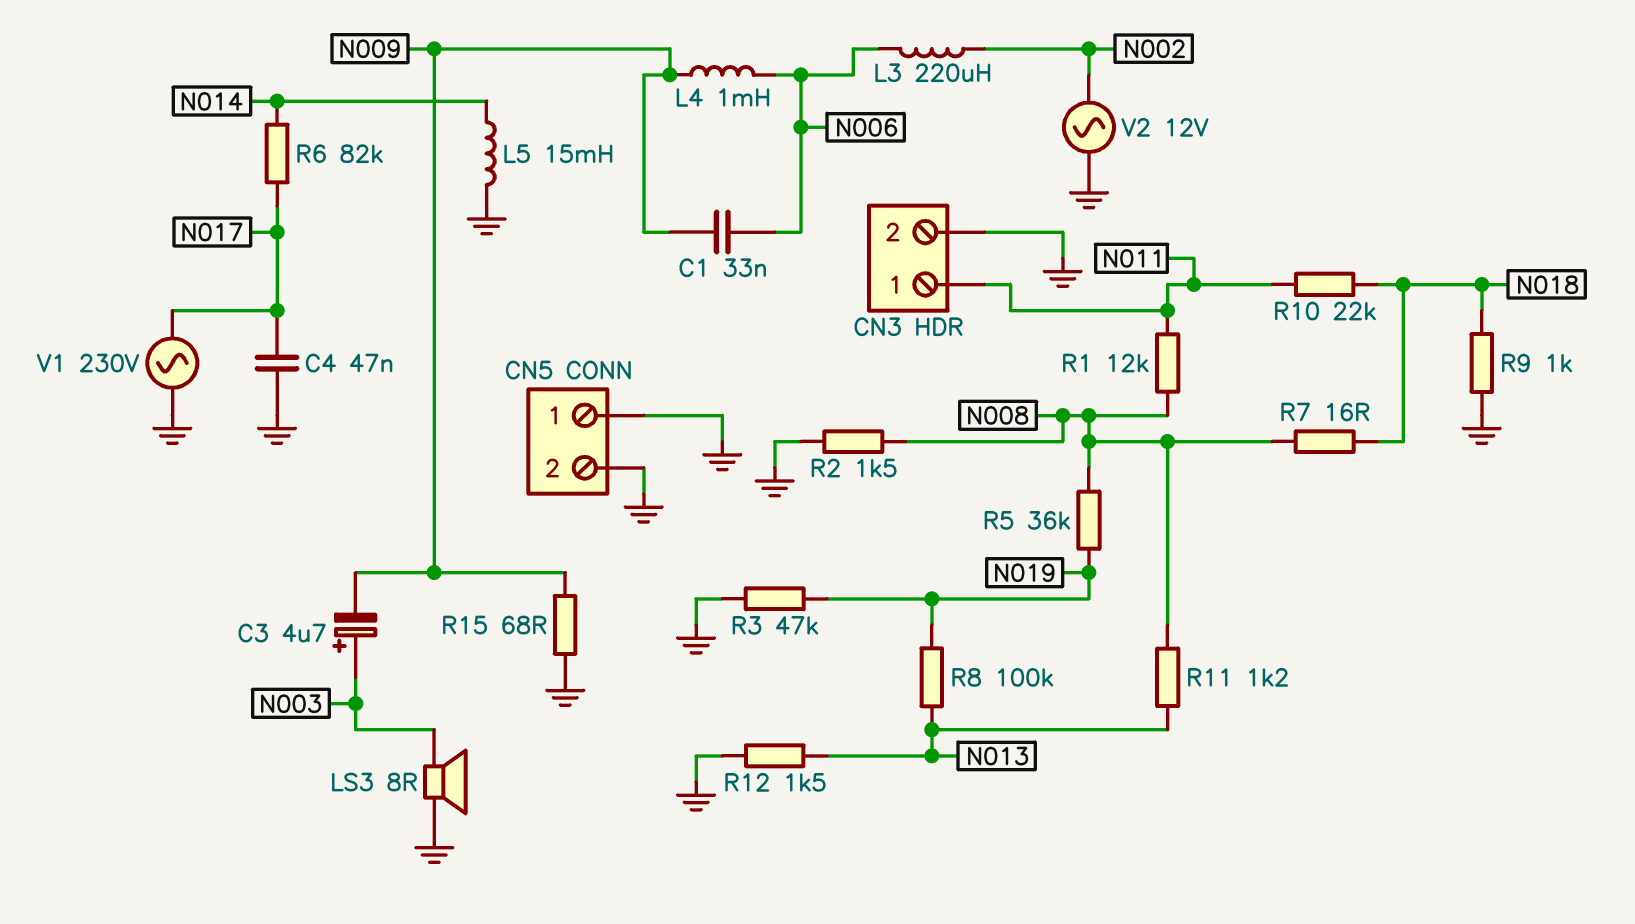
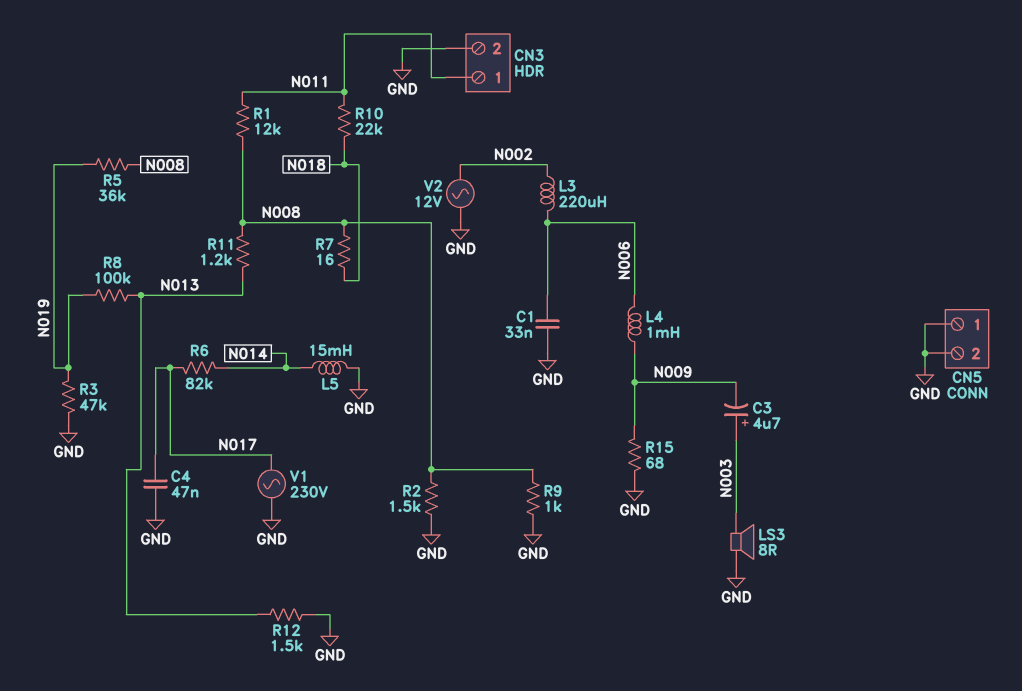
C1: 33nF (N006, N009) -> 33nF (GND, N006)
R9: 1k (GND, N018) -> 1k (GND, N008)

